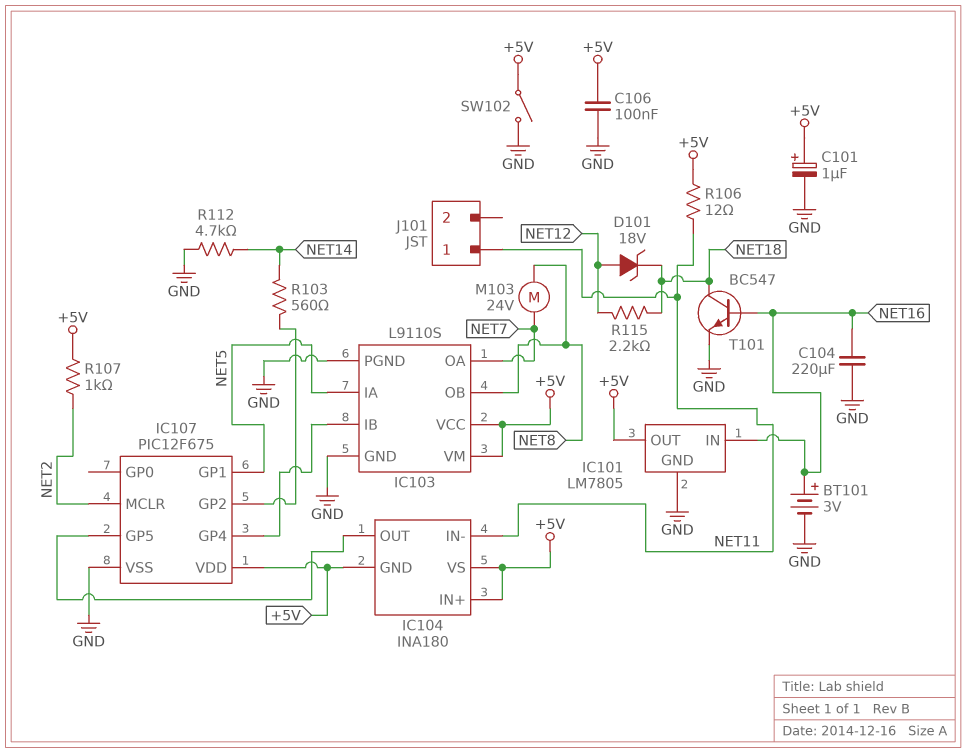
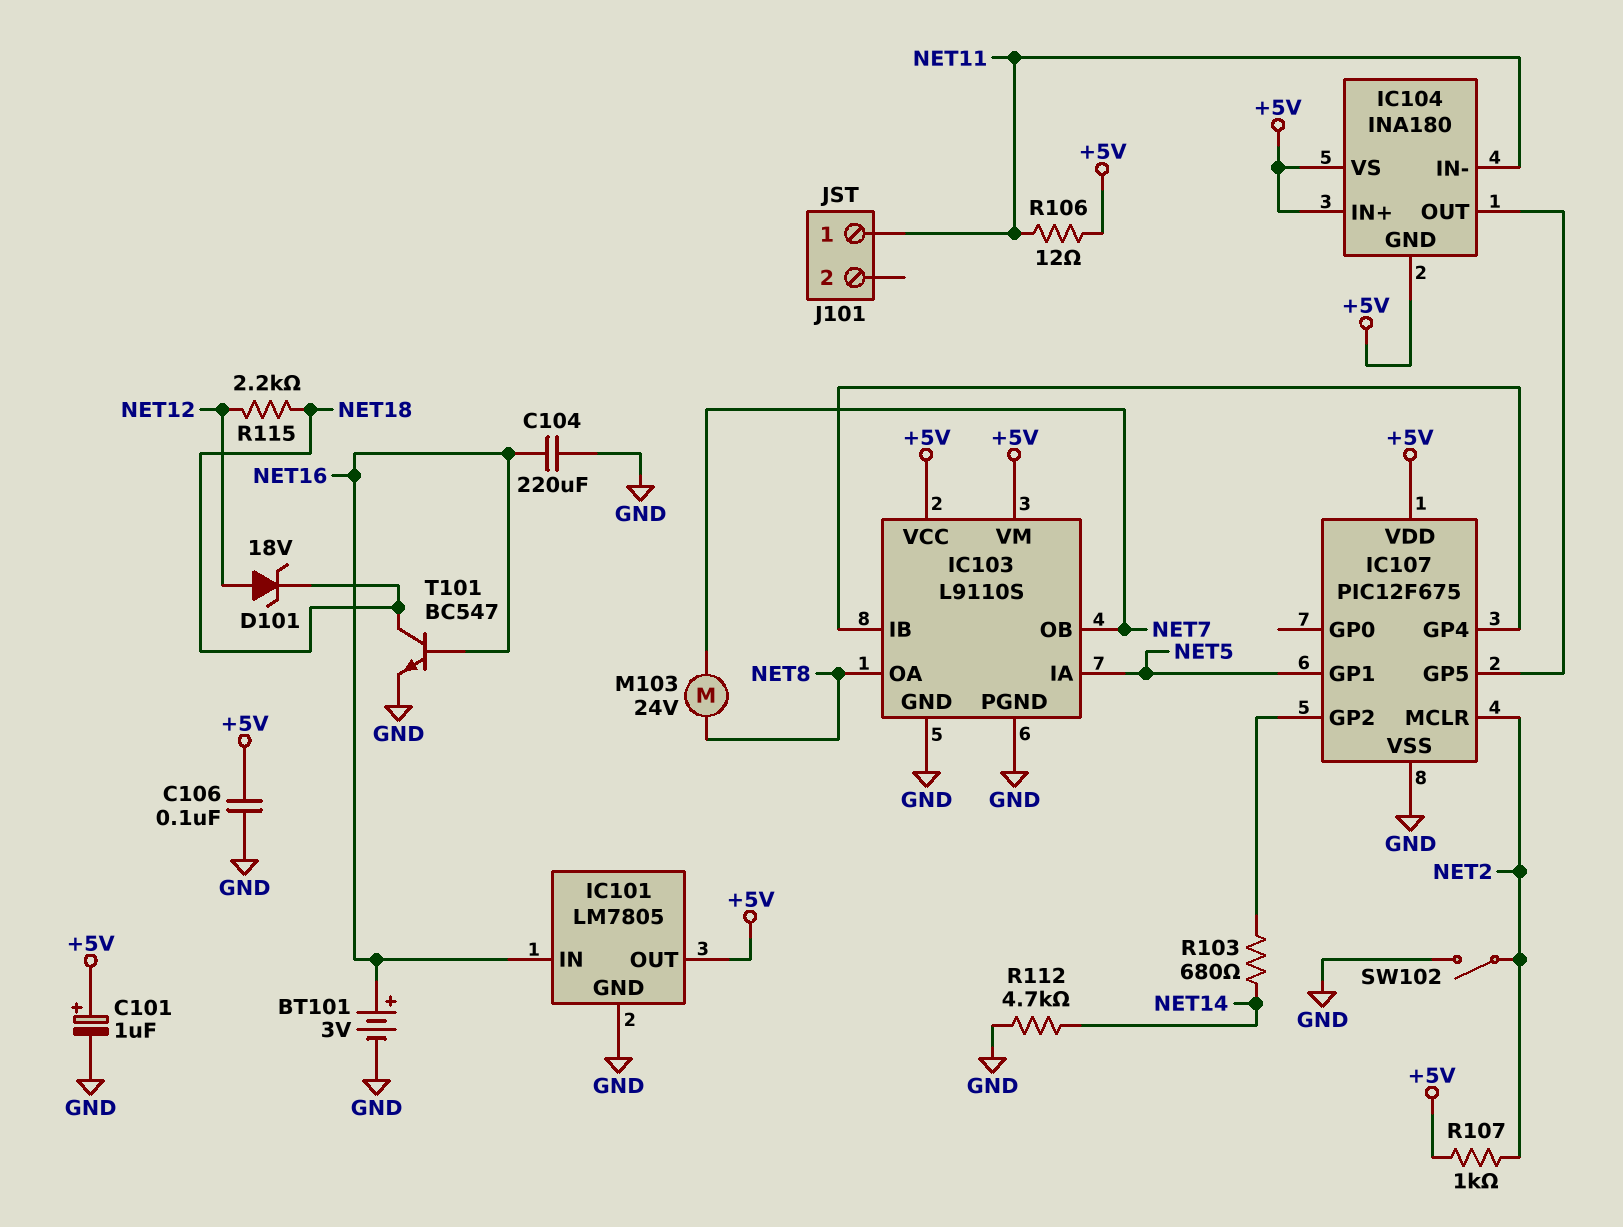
IC103 pin OA: NET7 -> NET8
IC103 pin OB: NET8 -> NET7
R103: 560 (IC107/GP2, NET14) -> 680 (IC107/GP2, NET14)
SW102: switch (+5V, GND) -> switch (GND, NET2)

